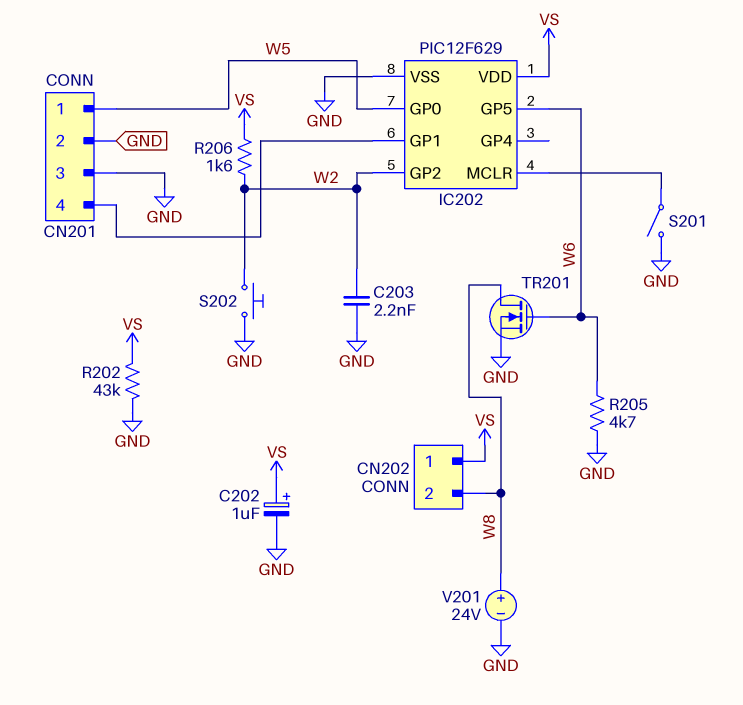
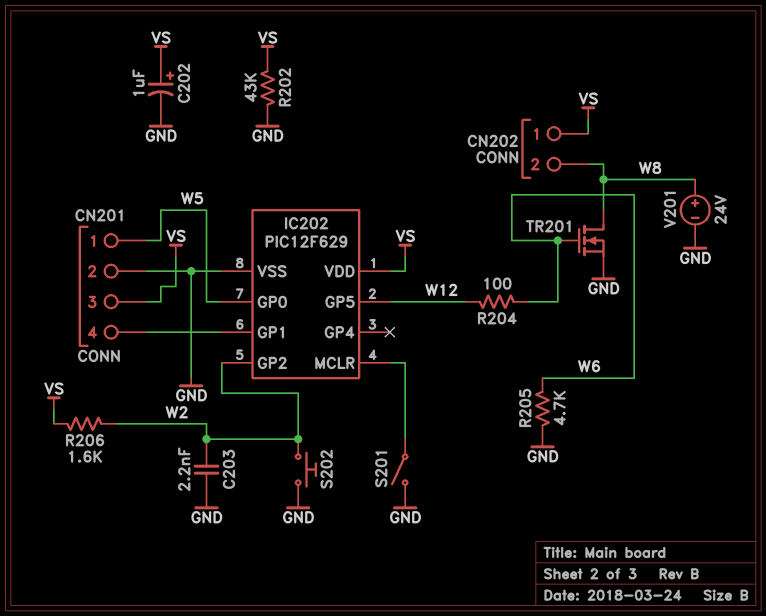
CN201 pin 3: GND -> VS
IC202 pin GP5: W6 -> W12
R204: none -> 100 (W6, W12)

